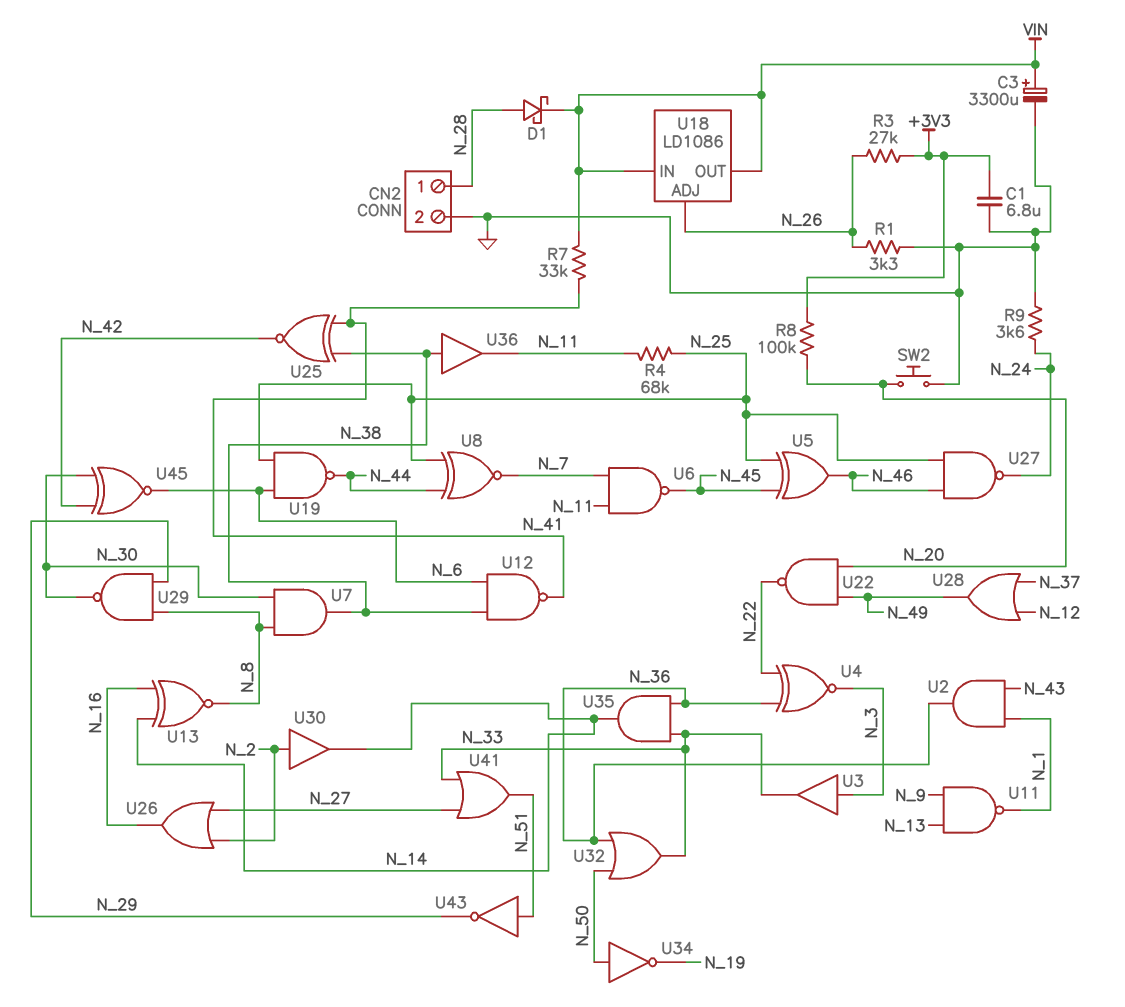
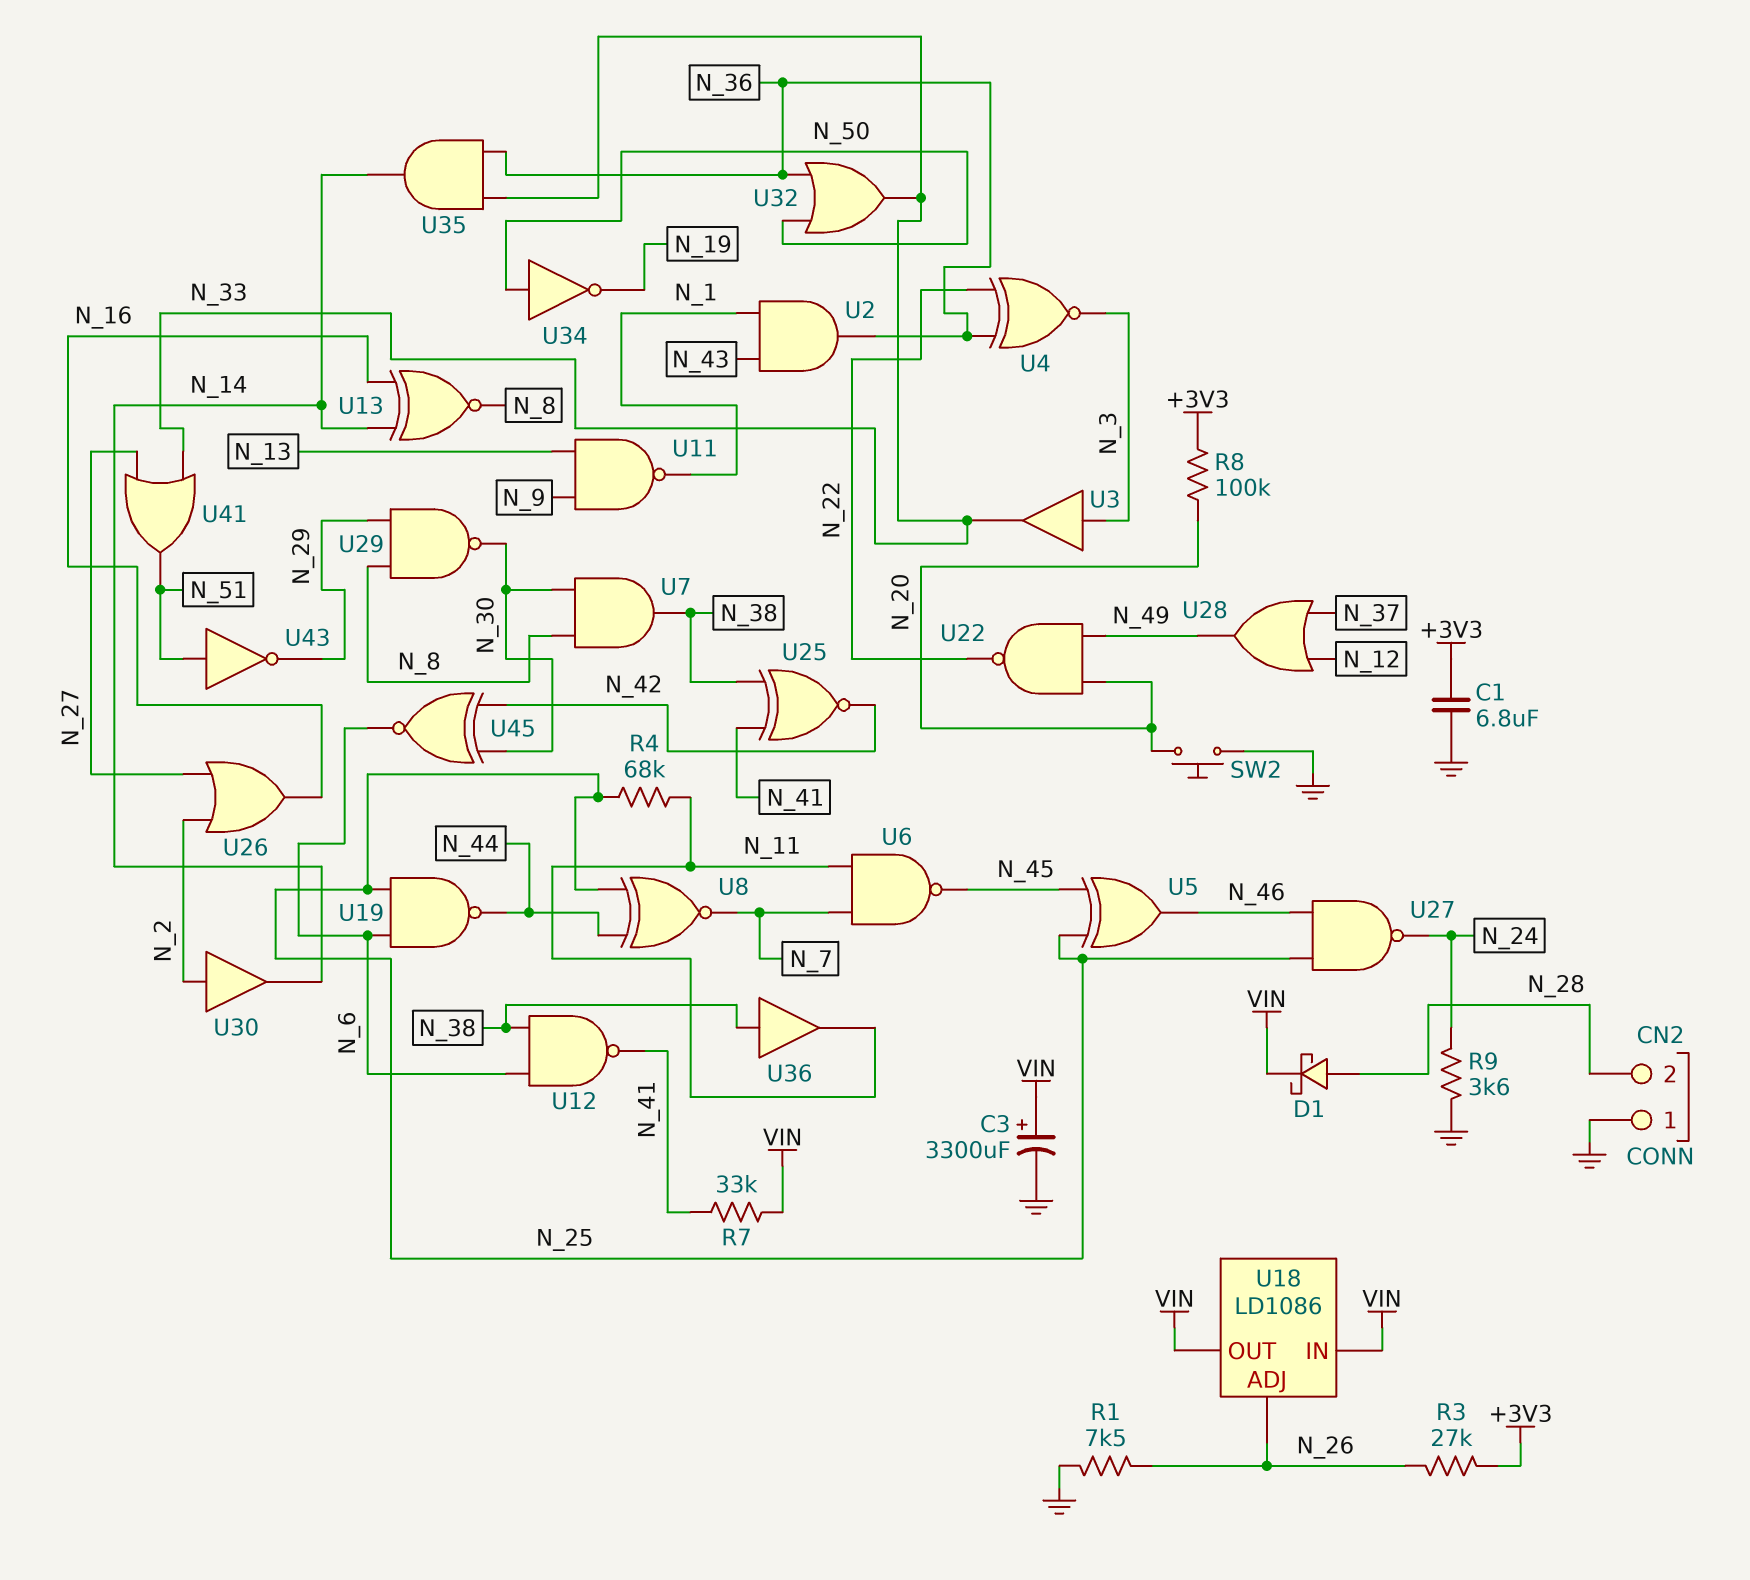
CN2 pin 1: N_28 -> GND
CN2 pin 2: GND -> N_28
R1: 3.3k (GND, N_26) -> 7.5k (GND, N_26)

